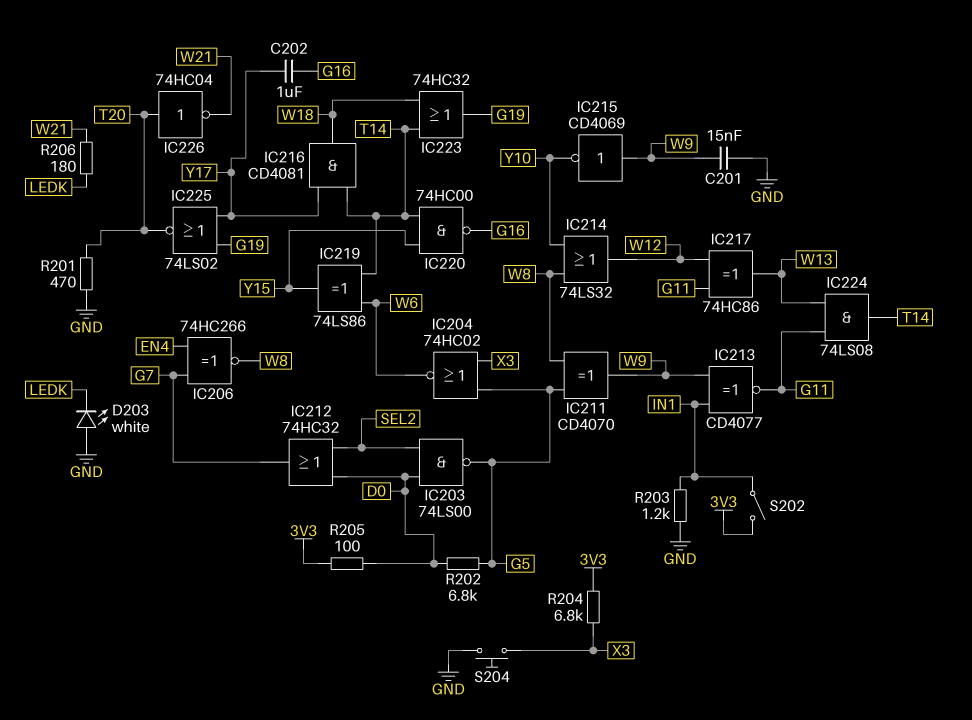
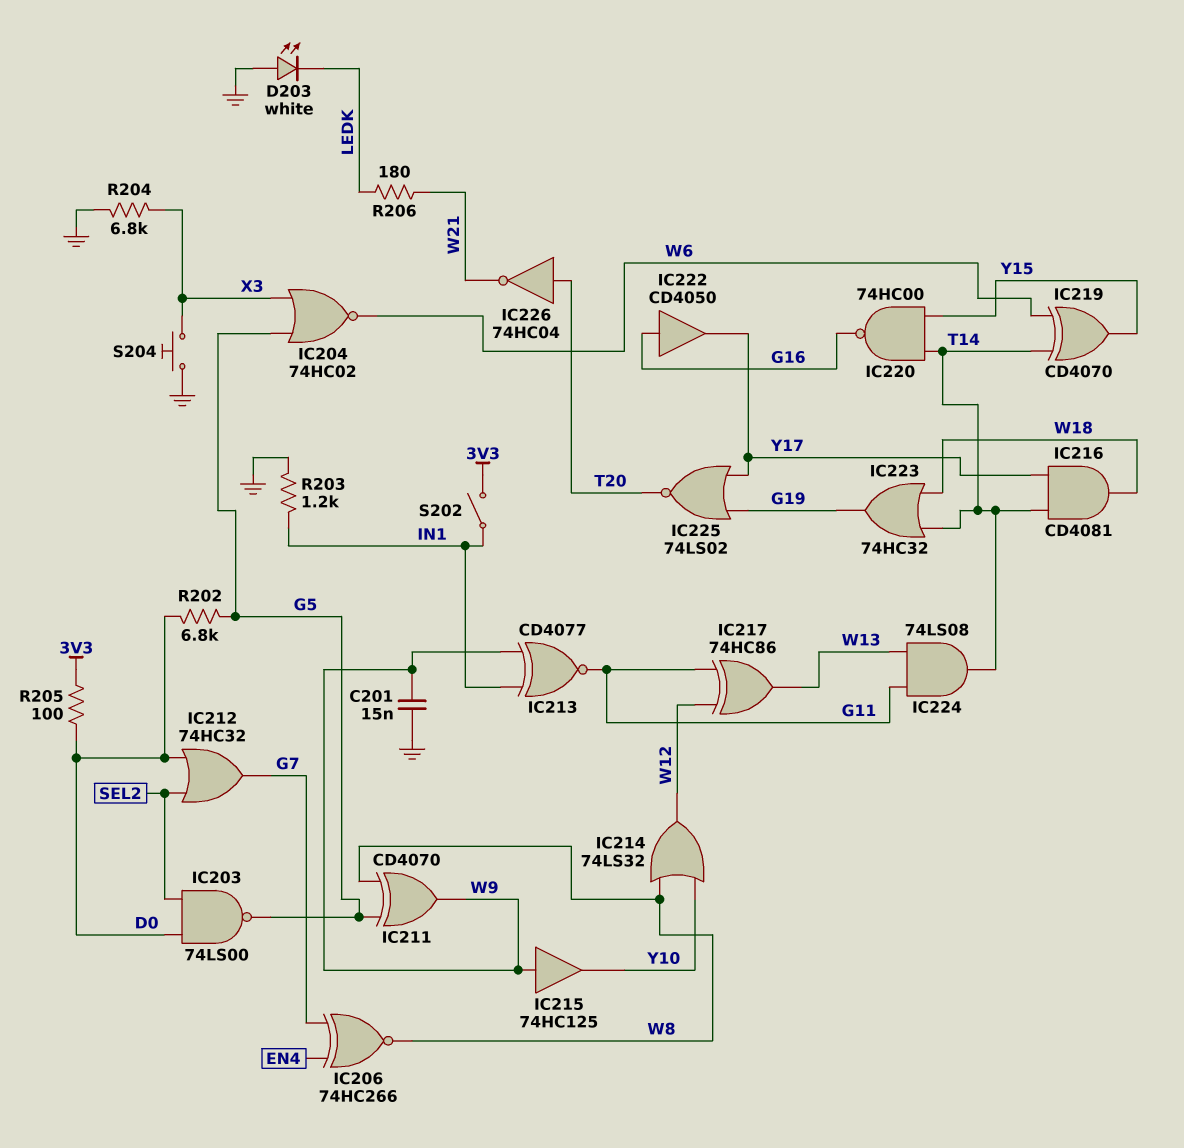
C202: 1uF (G16, Y17) -> none
IC215: NOT CD4069 (in W9, out Y10) -> buffer 74HC125 (in W9, out Y10)
IC219: XOR 74LS86 (in T14, in W6, out Y15) -> XOR CD4070 (in T14, in W6, out Y15)
IC222: none -> buffer CD4050 (in G16, out Y17)
R201: 470 (GND, T20) -> none
R204: 6.8k (3V3, X3) -> 6.8k (GND, X3)

